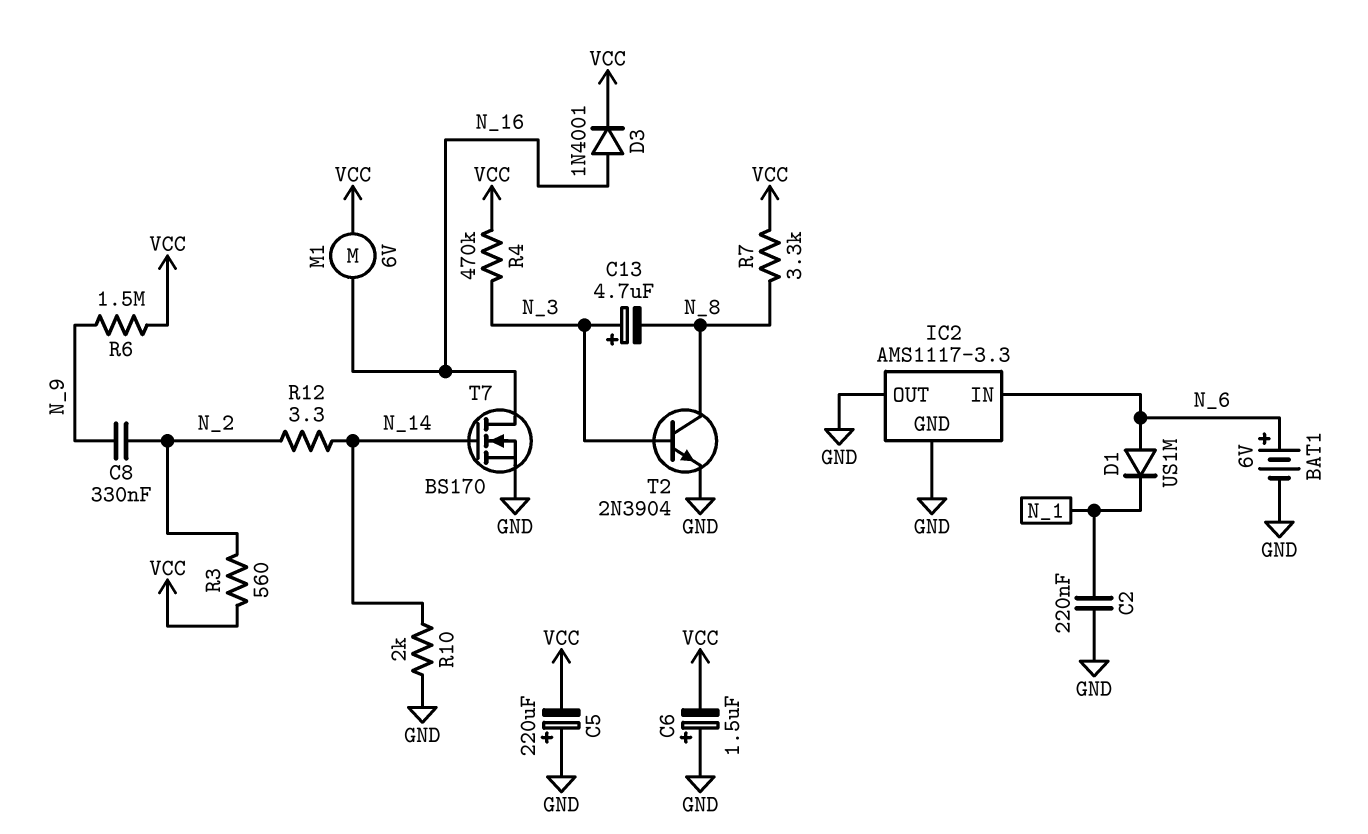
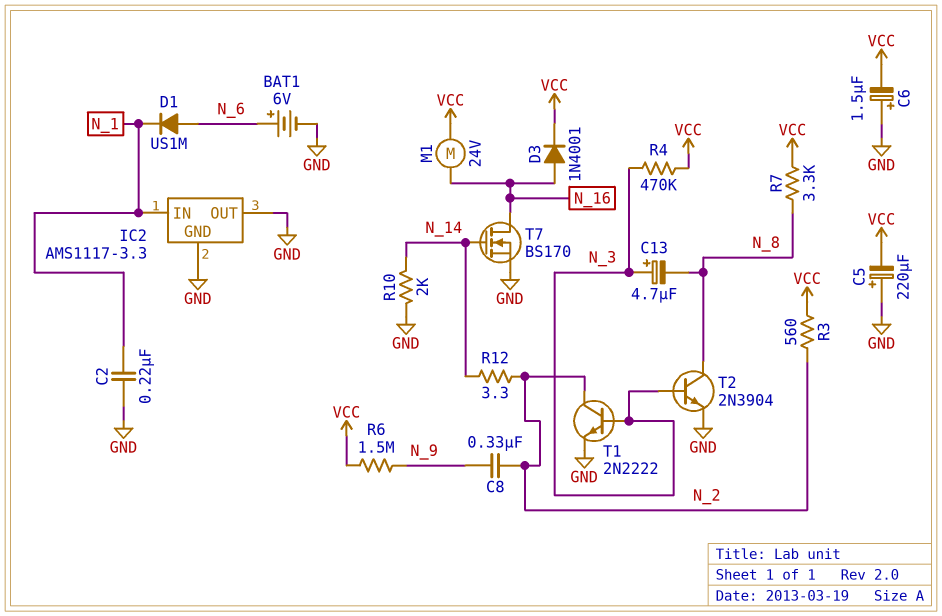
IC2 pin IN: N_6 -> N_1
M1: motor 6V (N_16, VCC) -> motor 24V (N_16, VCC)
T1: none -> NPN 2N2222 (B N_3, C N_2, E GND)

